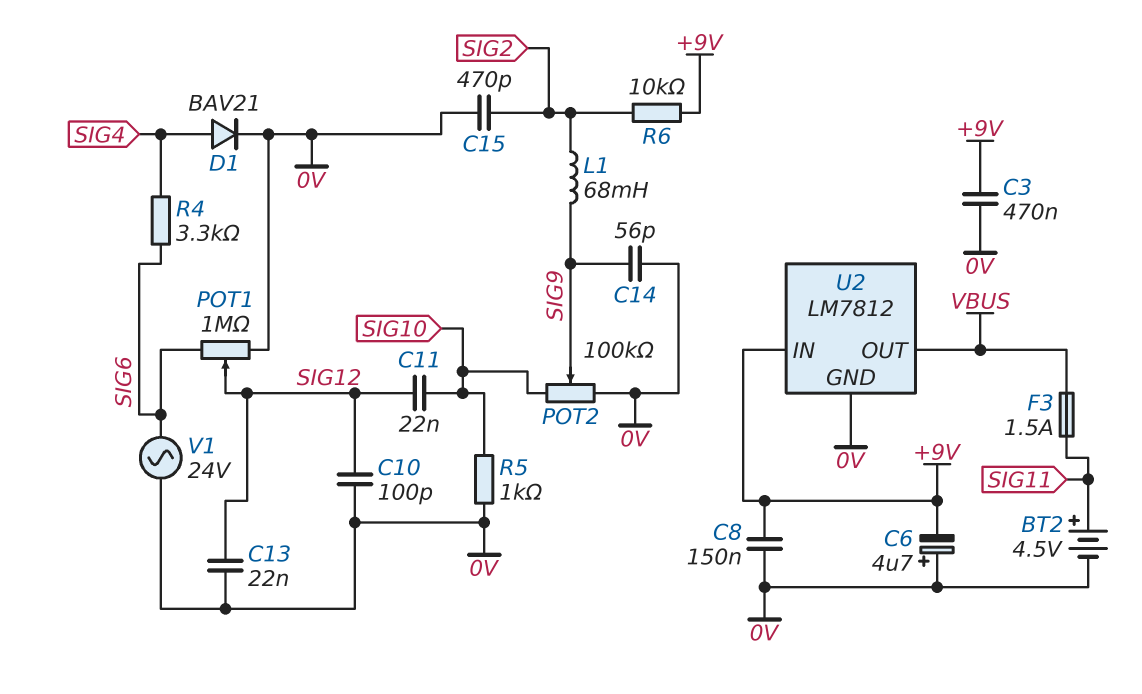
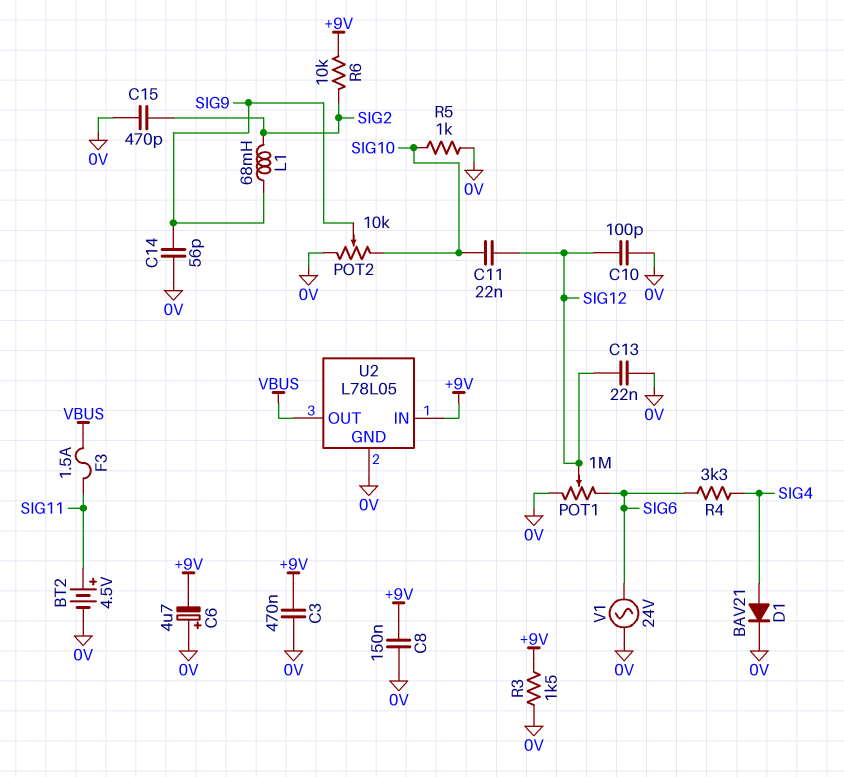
POT2: 100k (0V, SIG10, wiper SIG9) -> 10k (0V, SIG10, wiper SIG9)
R3: none -> 1.5k (+9V, 0V)
U2: LM7812 -> L78L05

